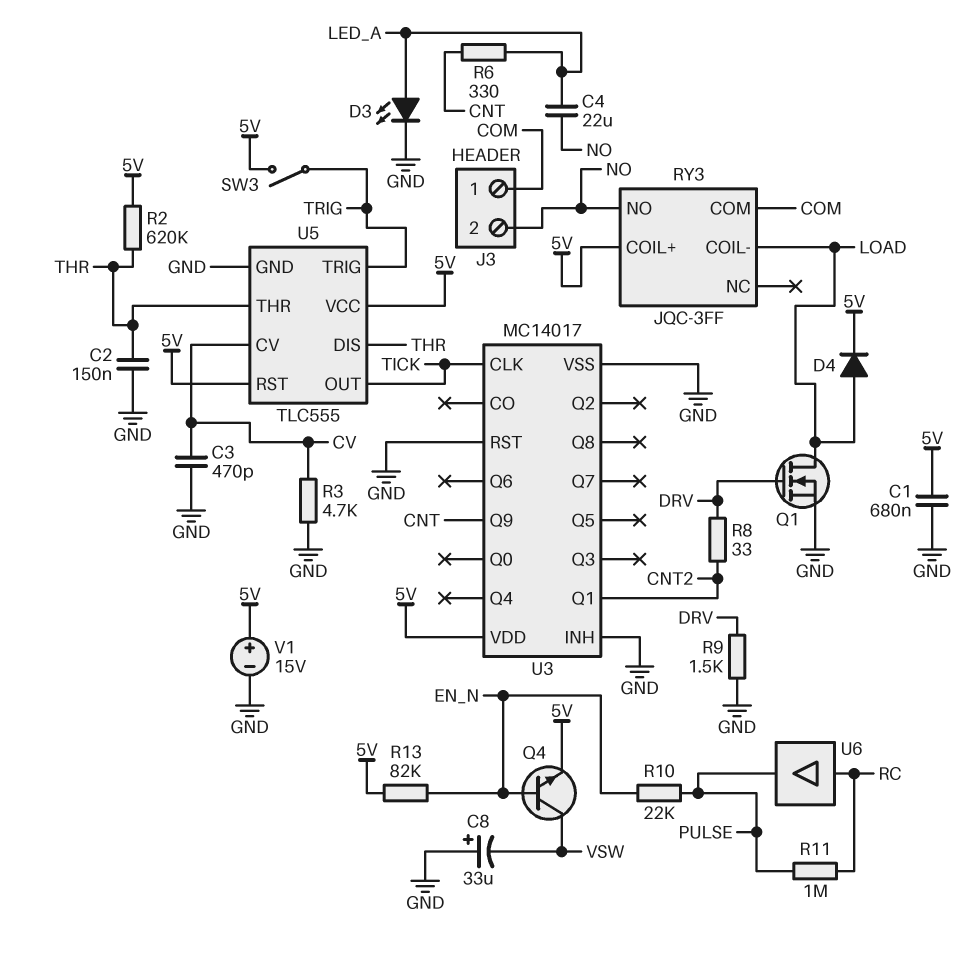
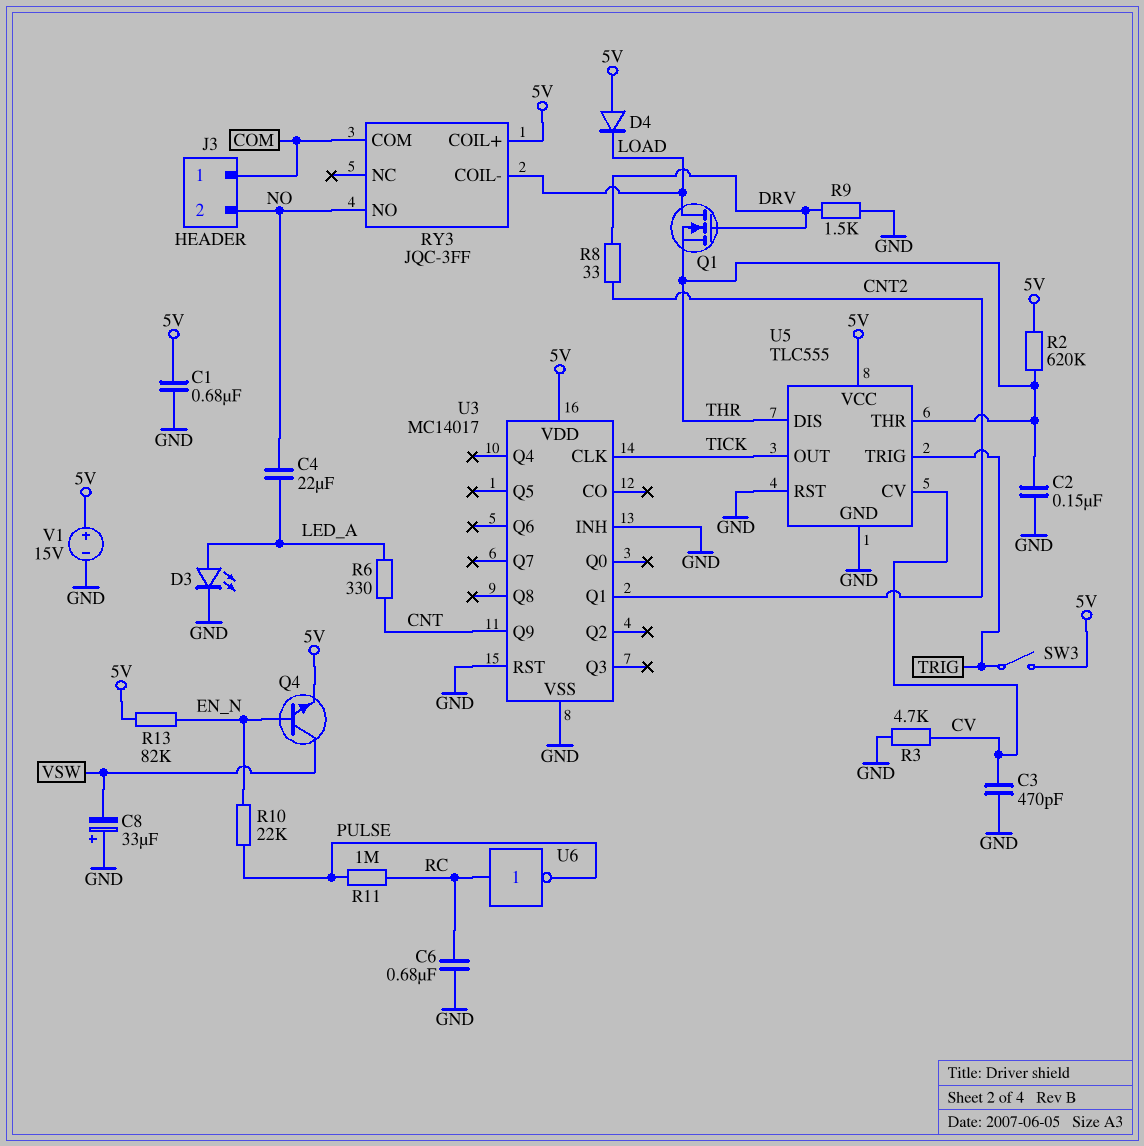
C6: none -> 680nF (GND, RC)
D4: diode (A LOAD, K 5V) -> diode (A 5V, K LOAD)
Q1: NMOS (G DRV, D LOAD, S GND) -> NMOS (G DRV, D LOAD, S THR)
U5 pin RST: 5V -> GND
U6: buffer (in RC, out PULSE) -> NOT (in RC, out PULSE)

